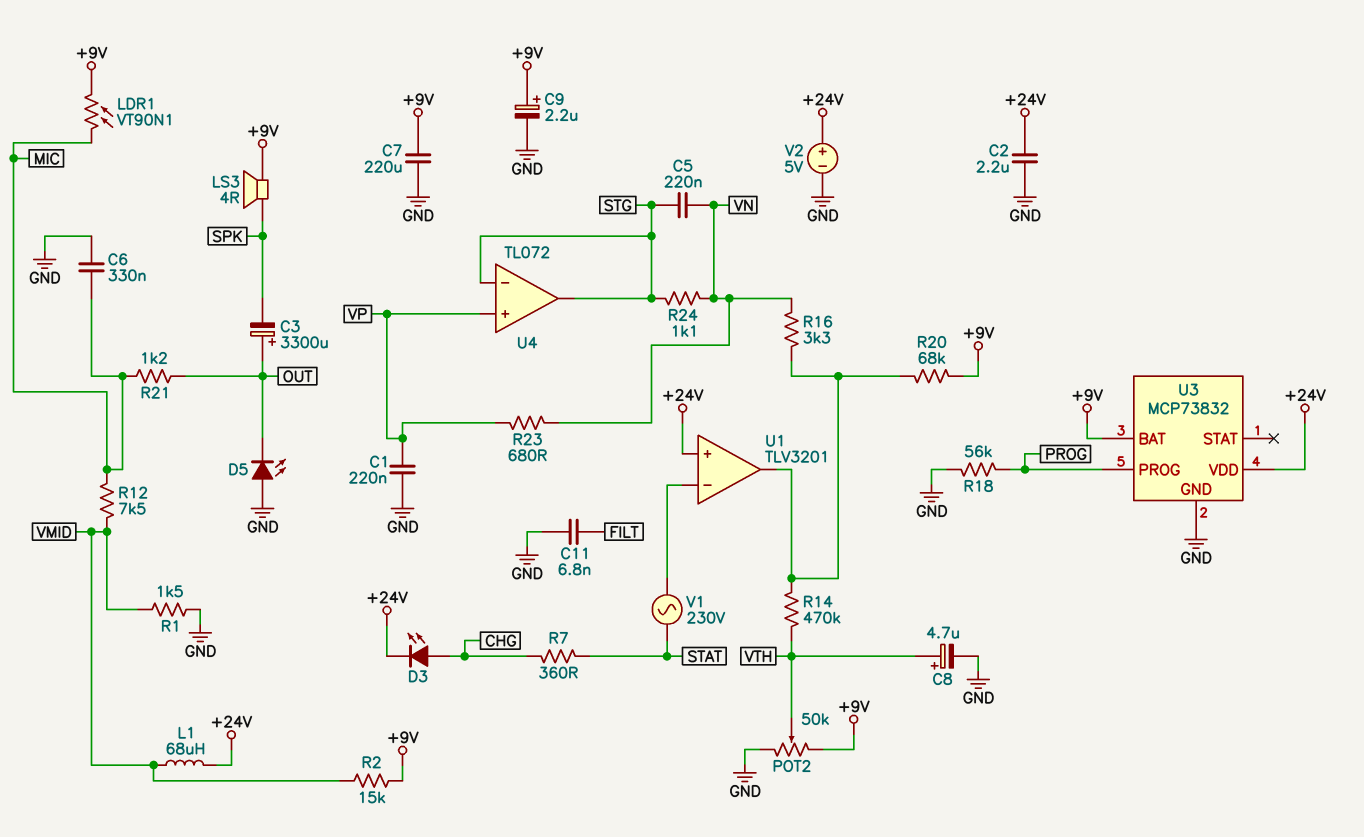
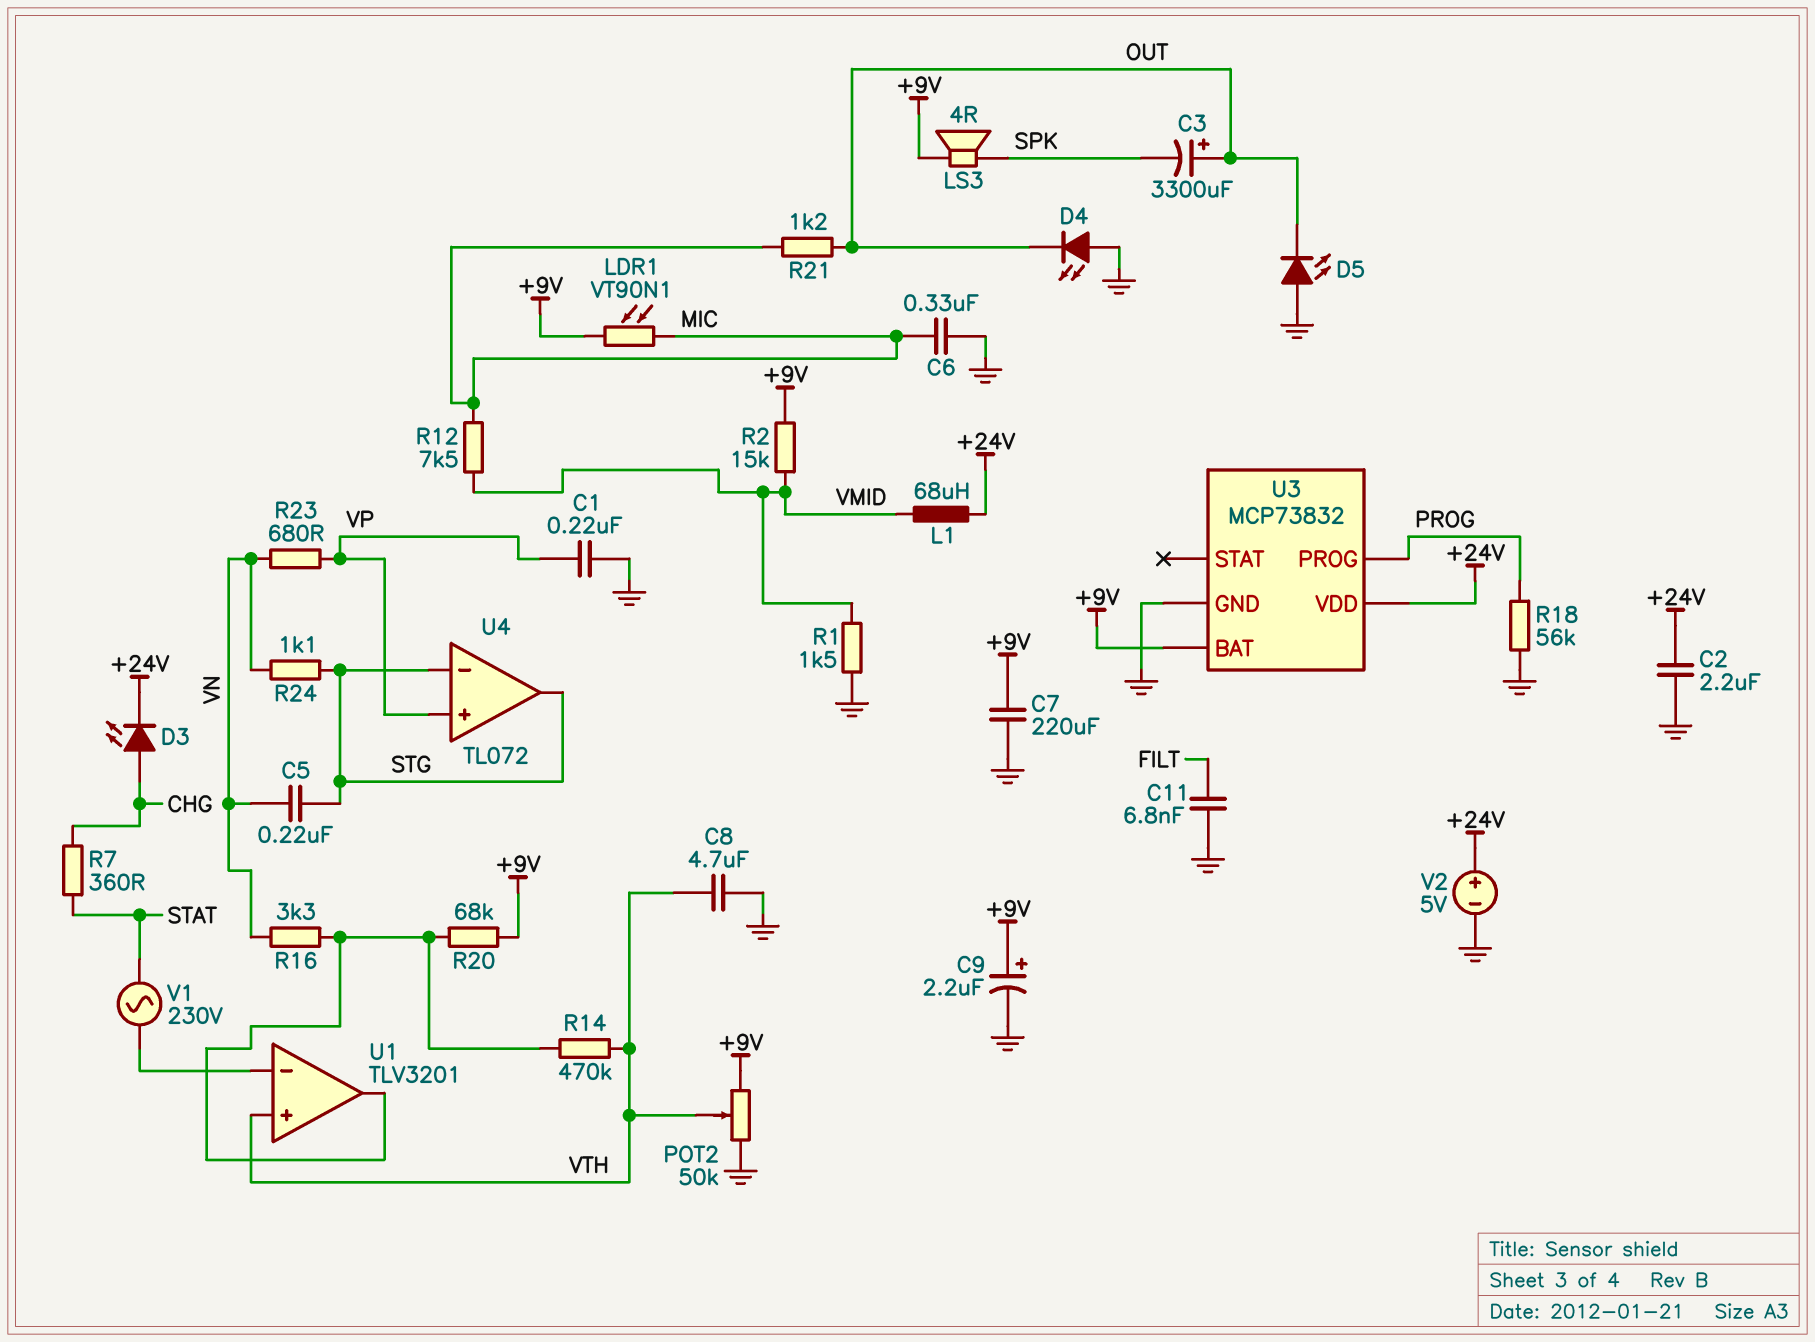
C8: 4.7uF (plus VTH, minus GND) -> 4.7uF (GND, VTH)
D4: none -> LED (A GND, K OUT)
U1 pin in+: +24V -> VTH

